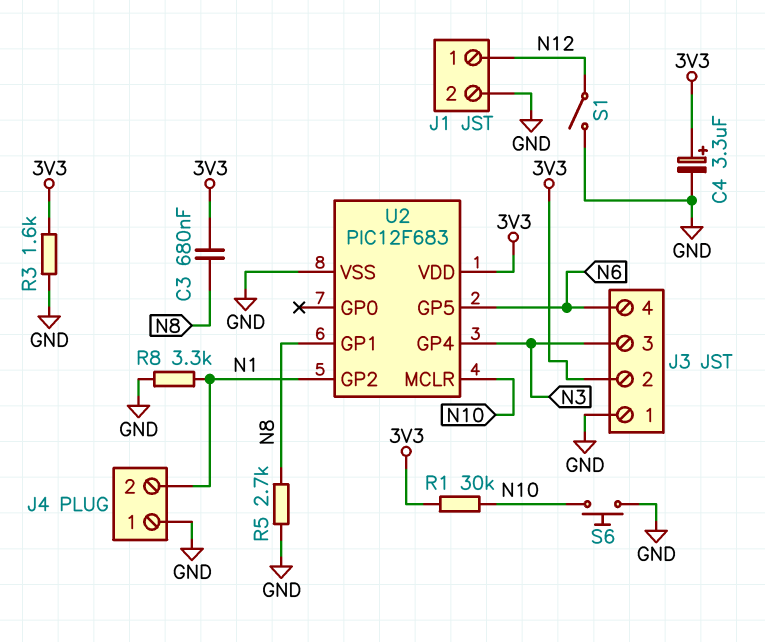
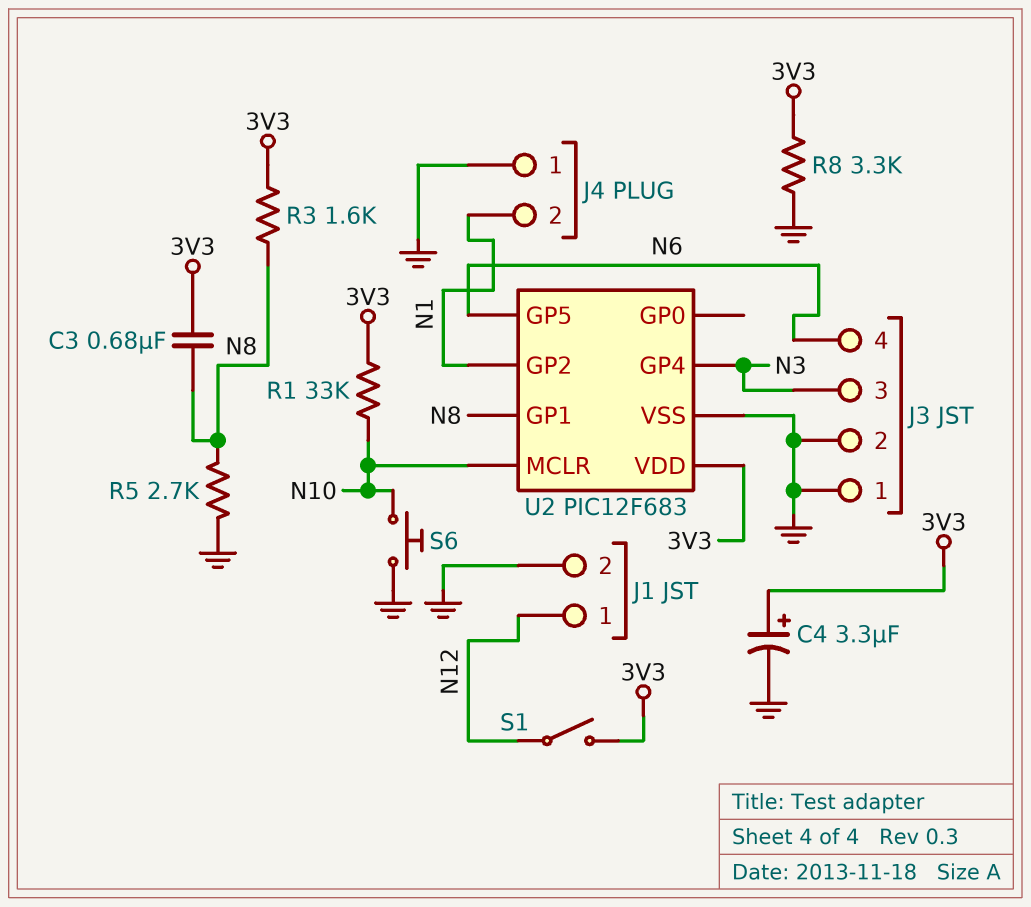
J3 pin 2: 3V3 -> GND
R1: 30k (3V3, N10) -> 33k (3V3, N10)
R3: 1.6k (3V3, GND) -> 1.6k (3V3, N8)
R8: 3.3k (GND, N1) -> 3.3k (3V3, GND)
S1: switch (GND, N12) -> switch (3V3, N12)

